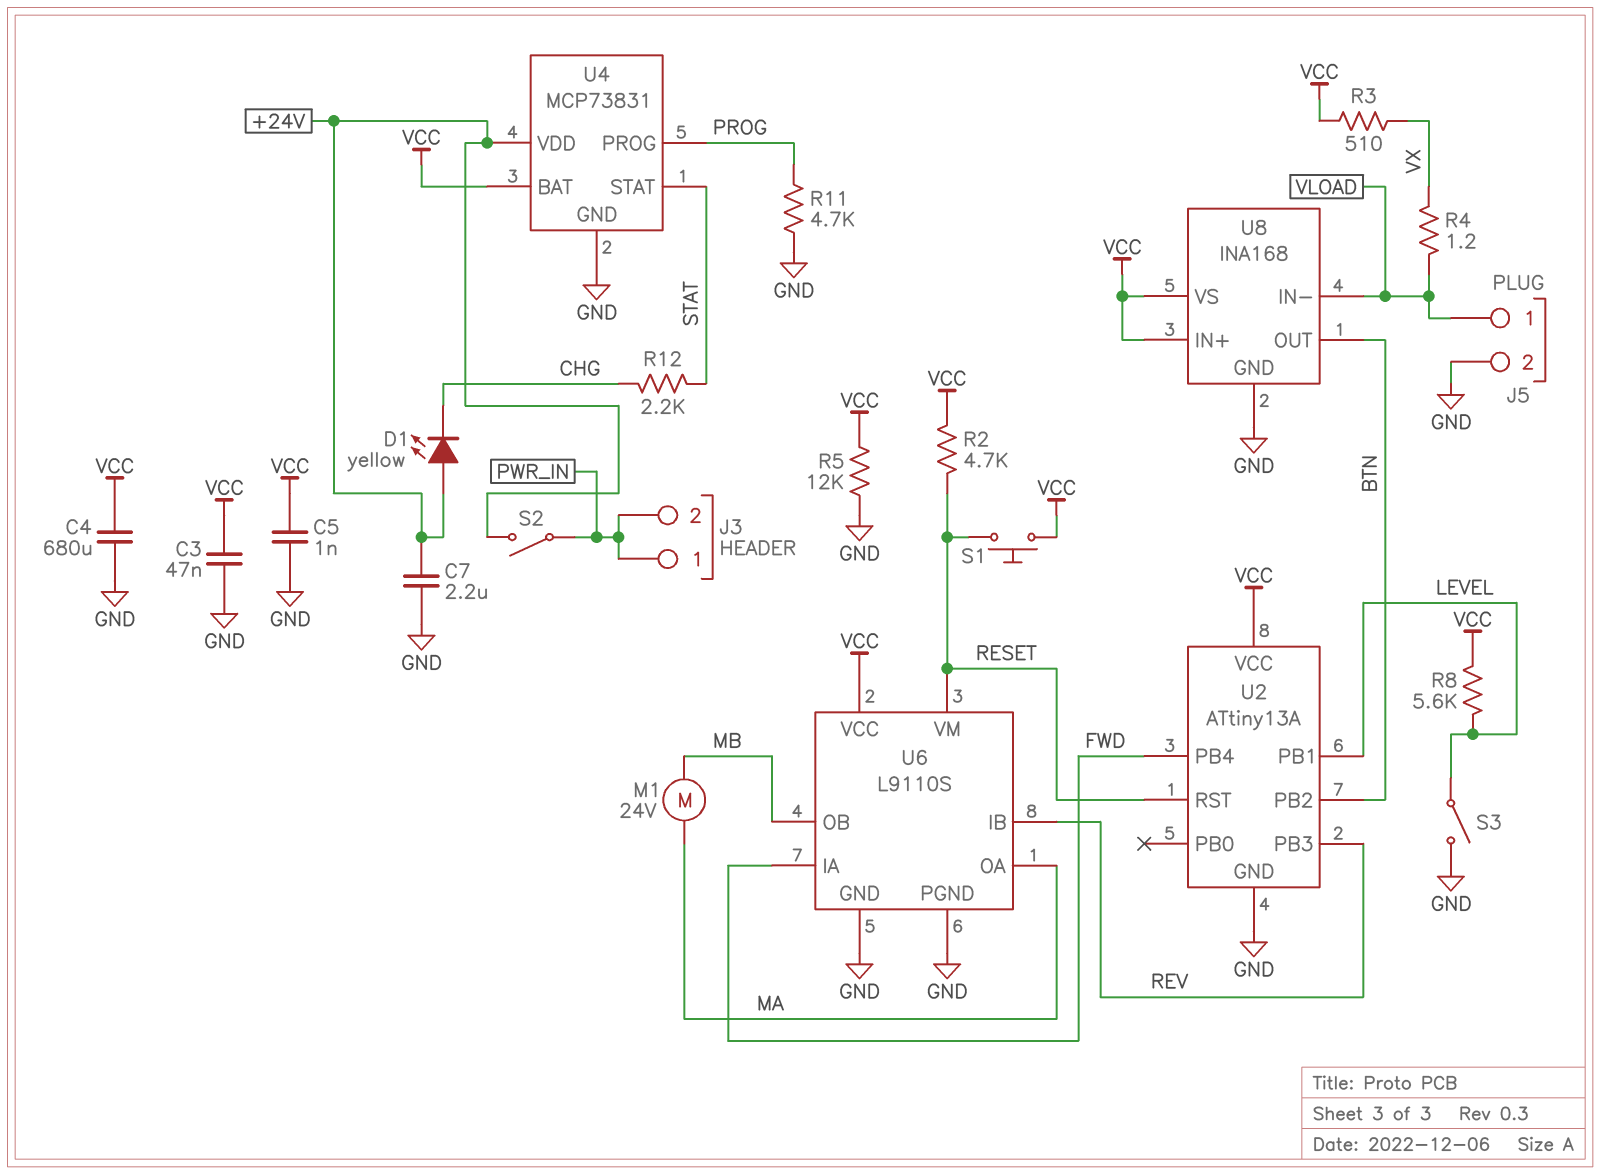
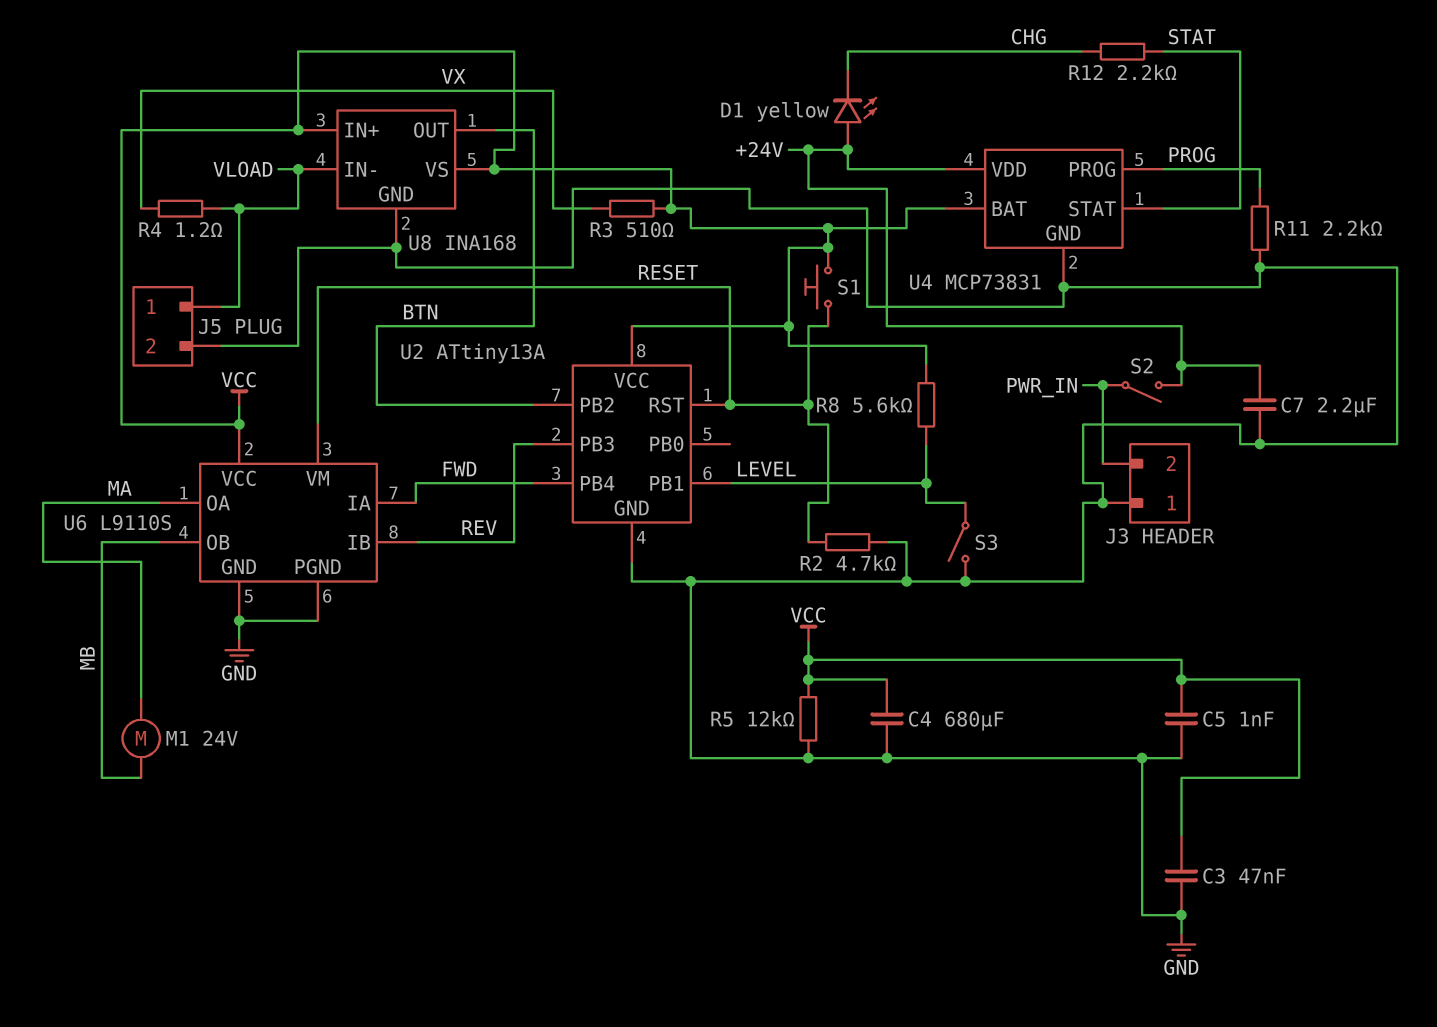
J3 pin 1: PWR_IN -> GND
R2: 4.7k (RESET, VCC) -> 4.7k (GND, RESET)
R11: 4.7k (GND, PROG) -> 2.2k (GND, PROG)

